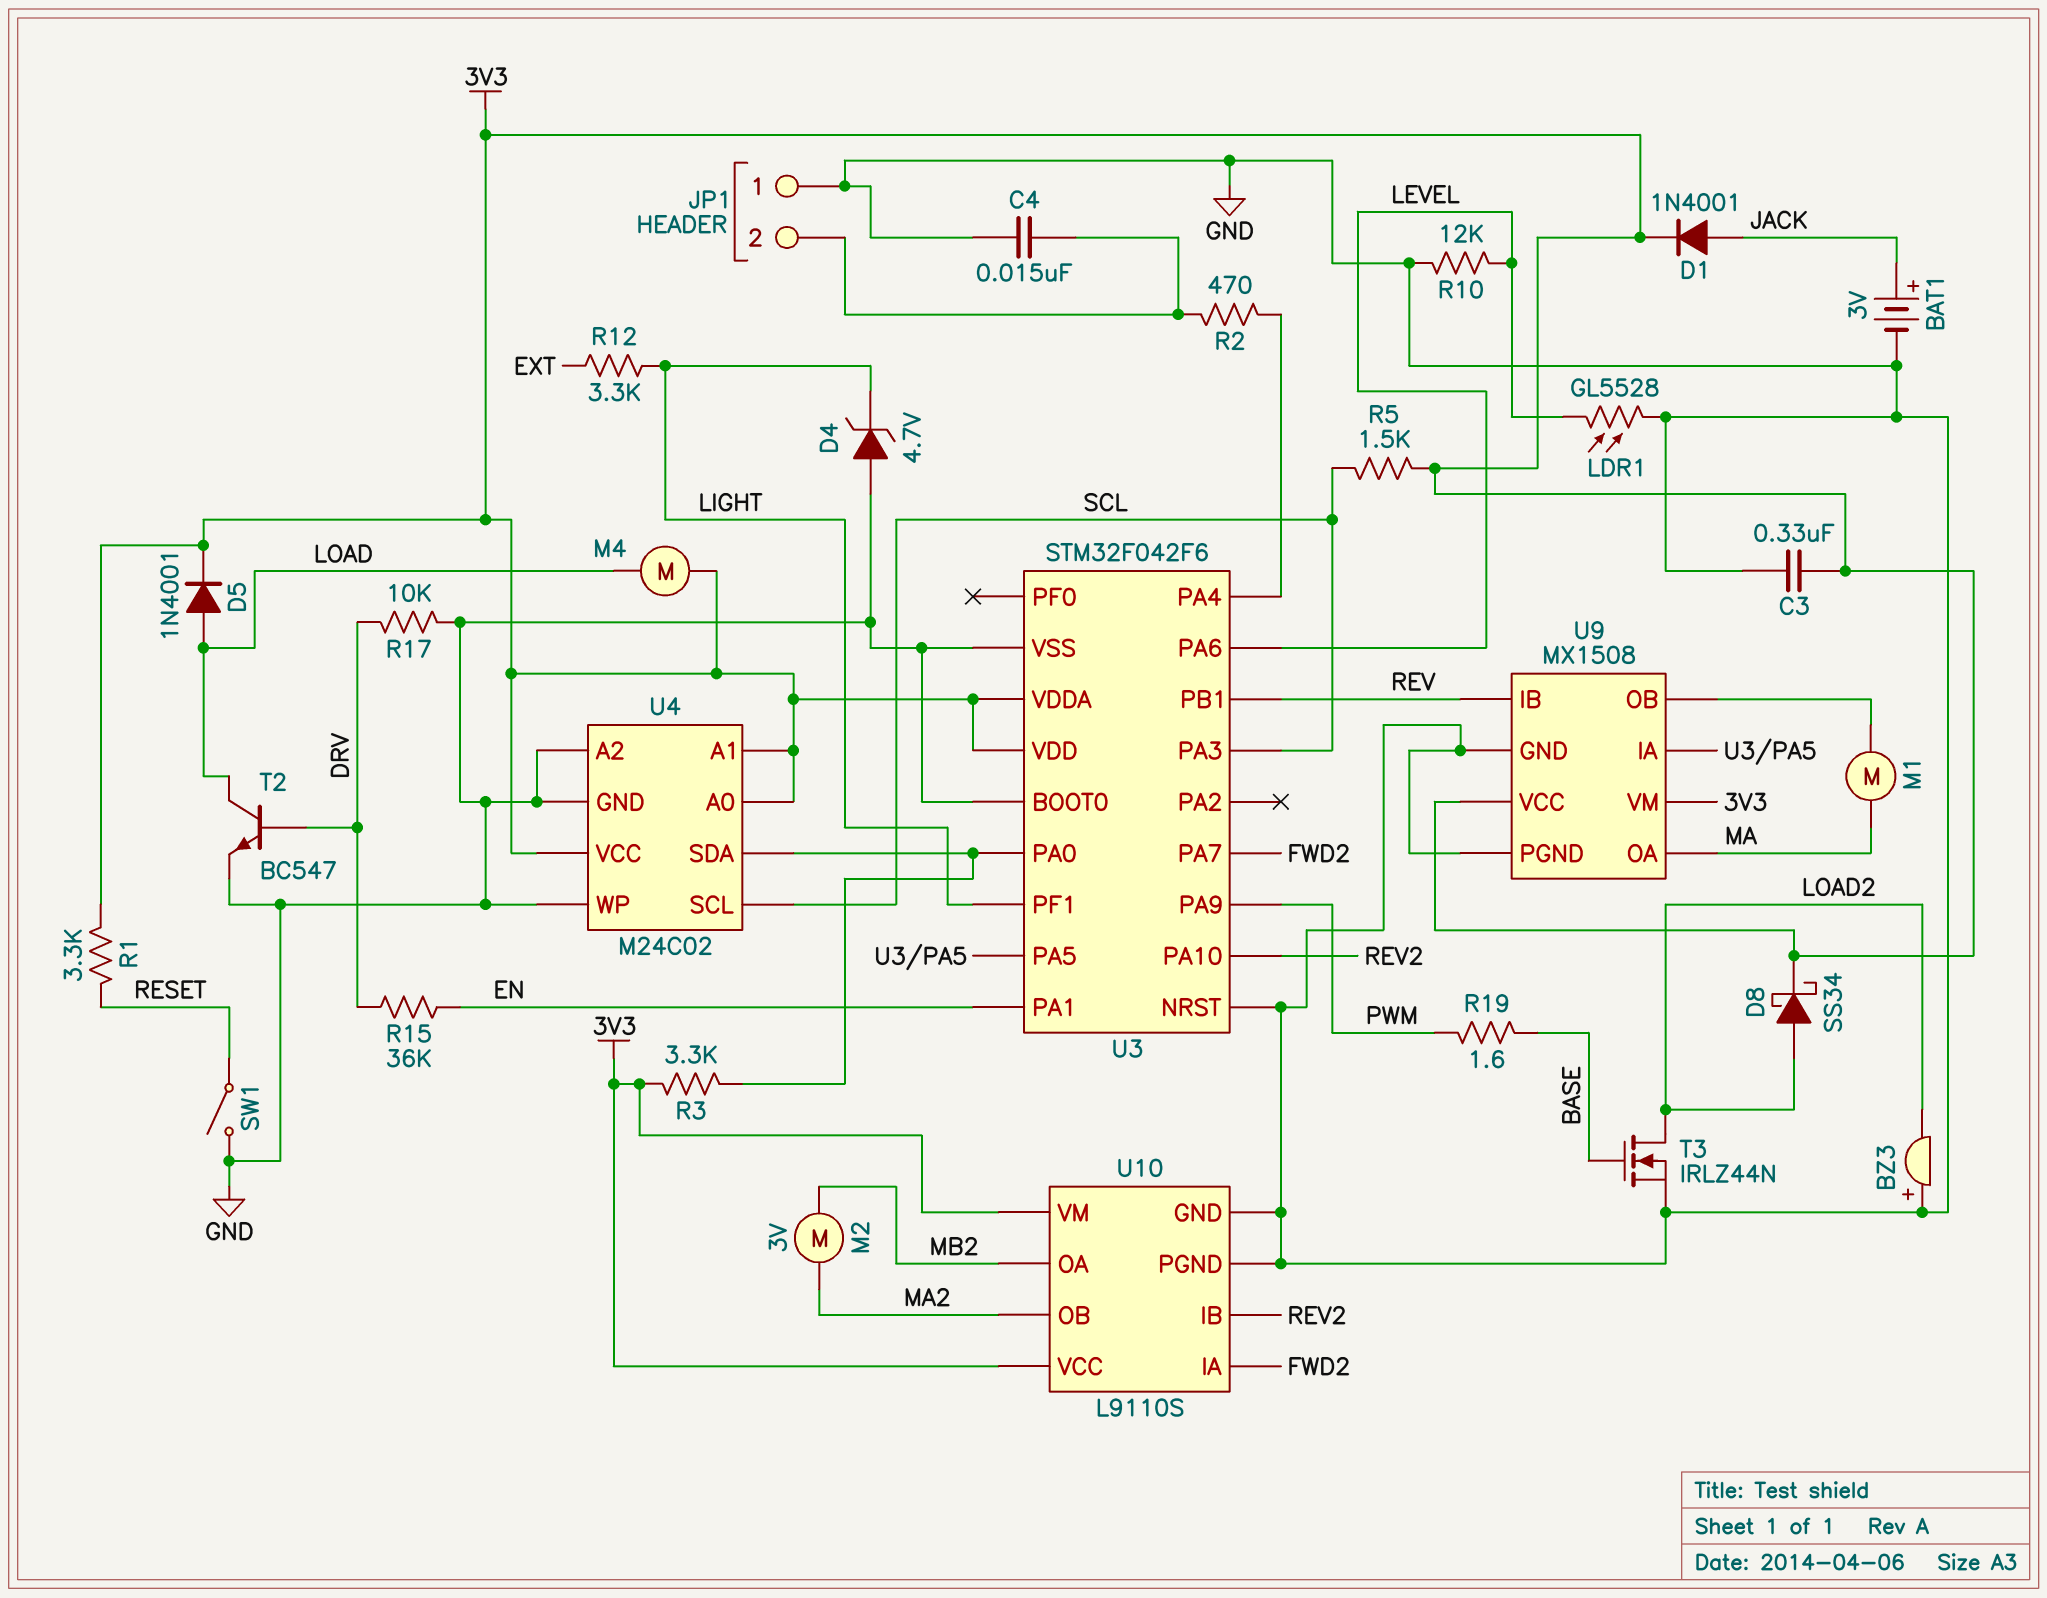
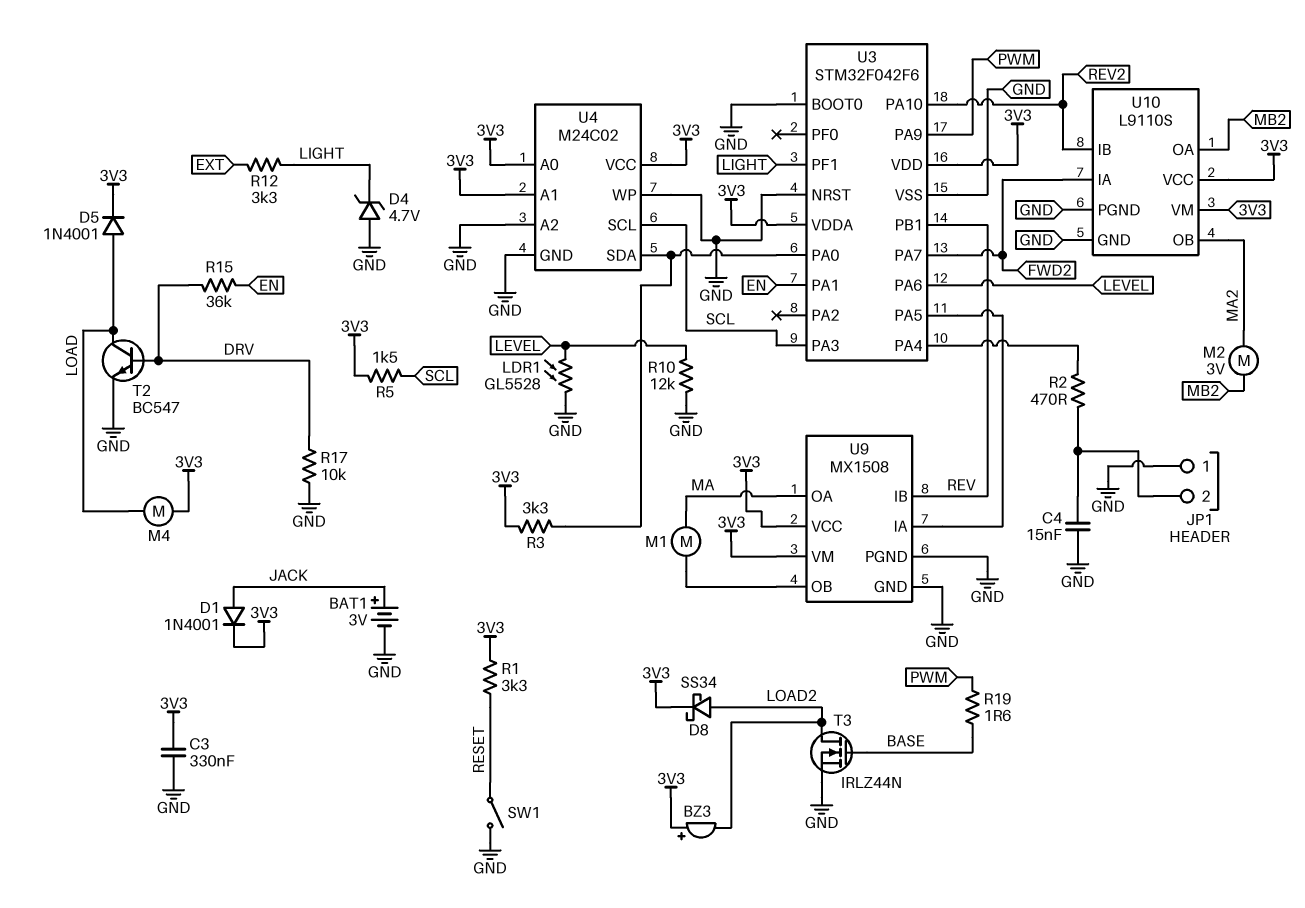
BZ3: buzzer (plus GND, minus LOAD2) -> buzzer (plus 3V3, minus LOAD2)

